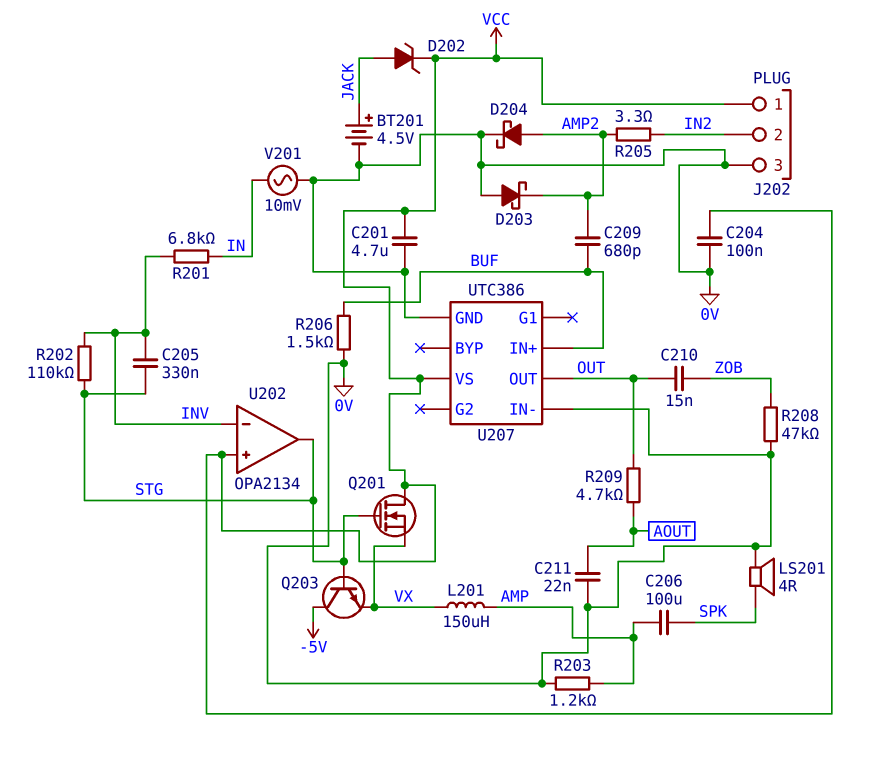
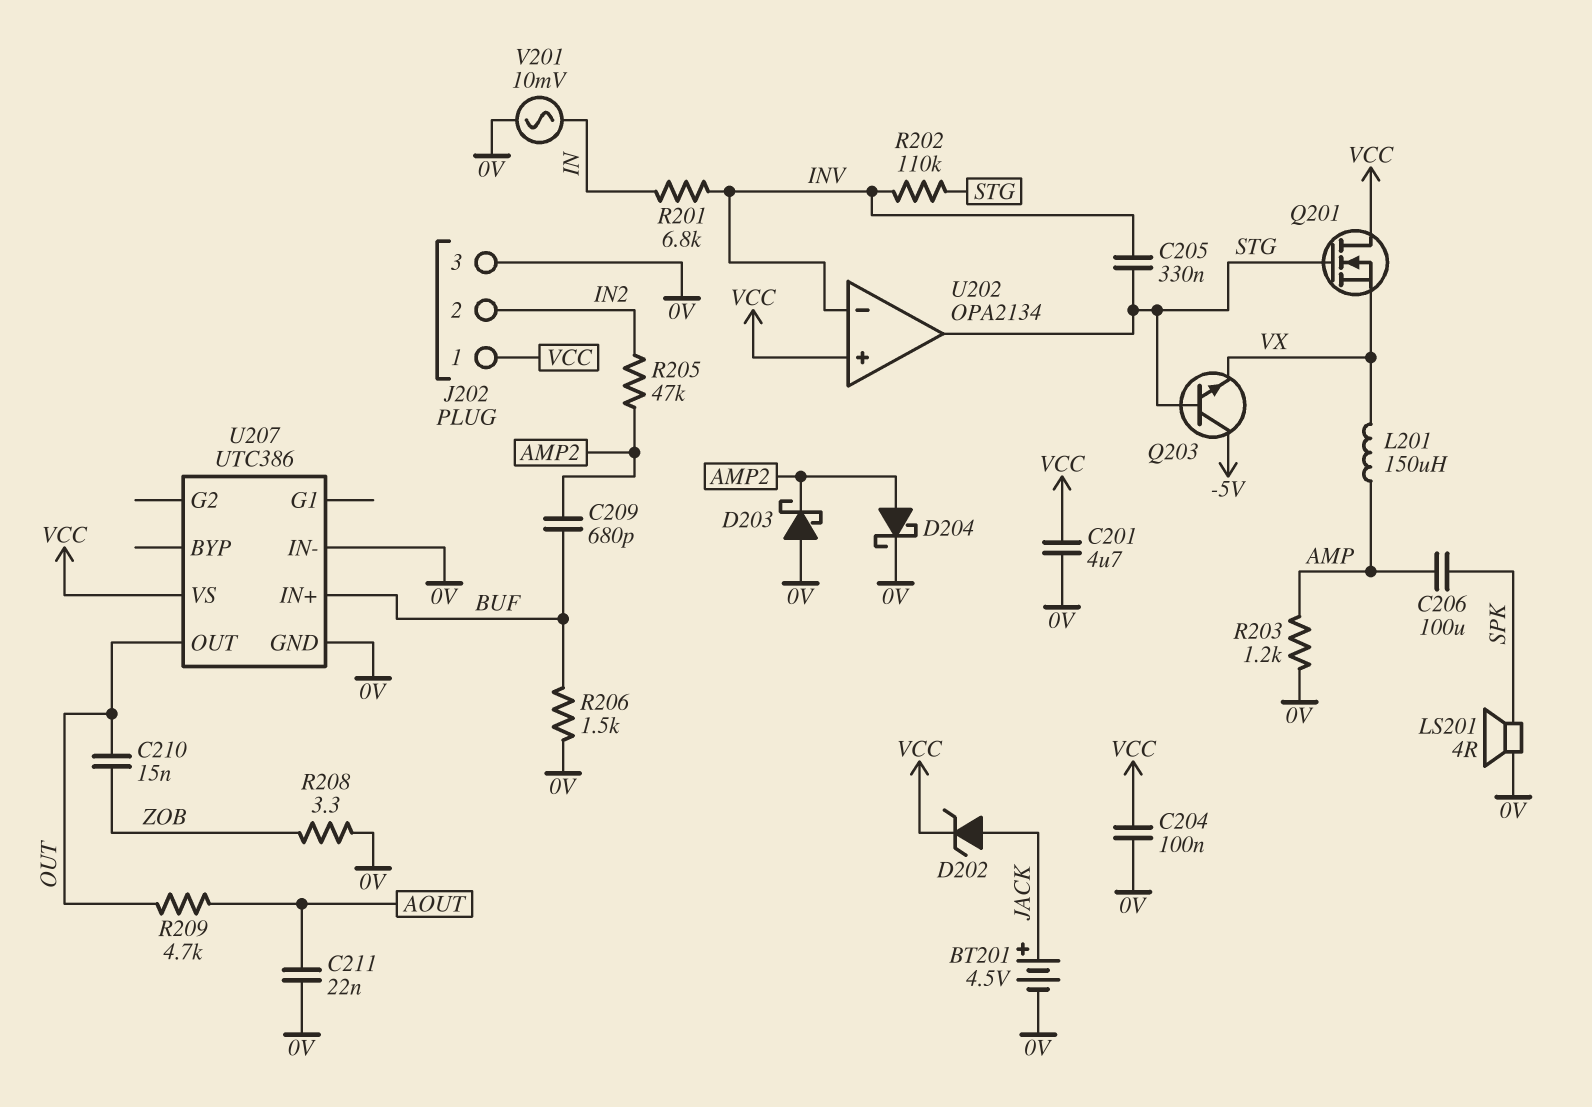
R205: 3.3 (AMP2, IN2) -> 47k (AMP2, IN2)
R208: 47k (0V, ZOB) -> 3.3 (0V, ZOB)

